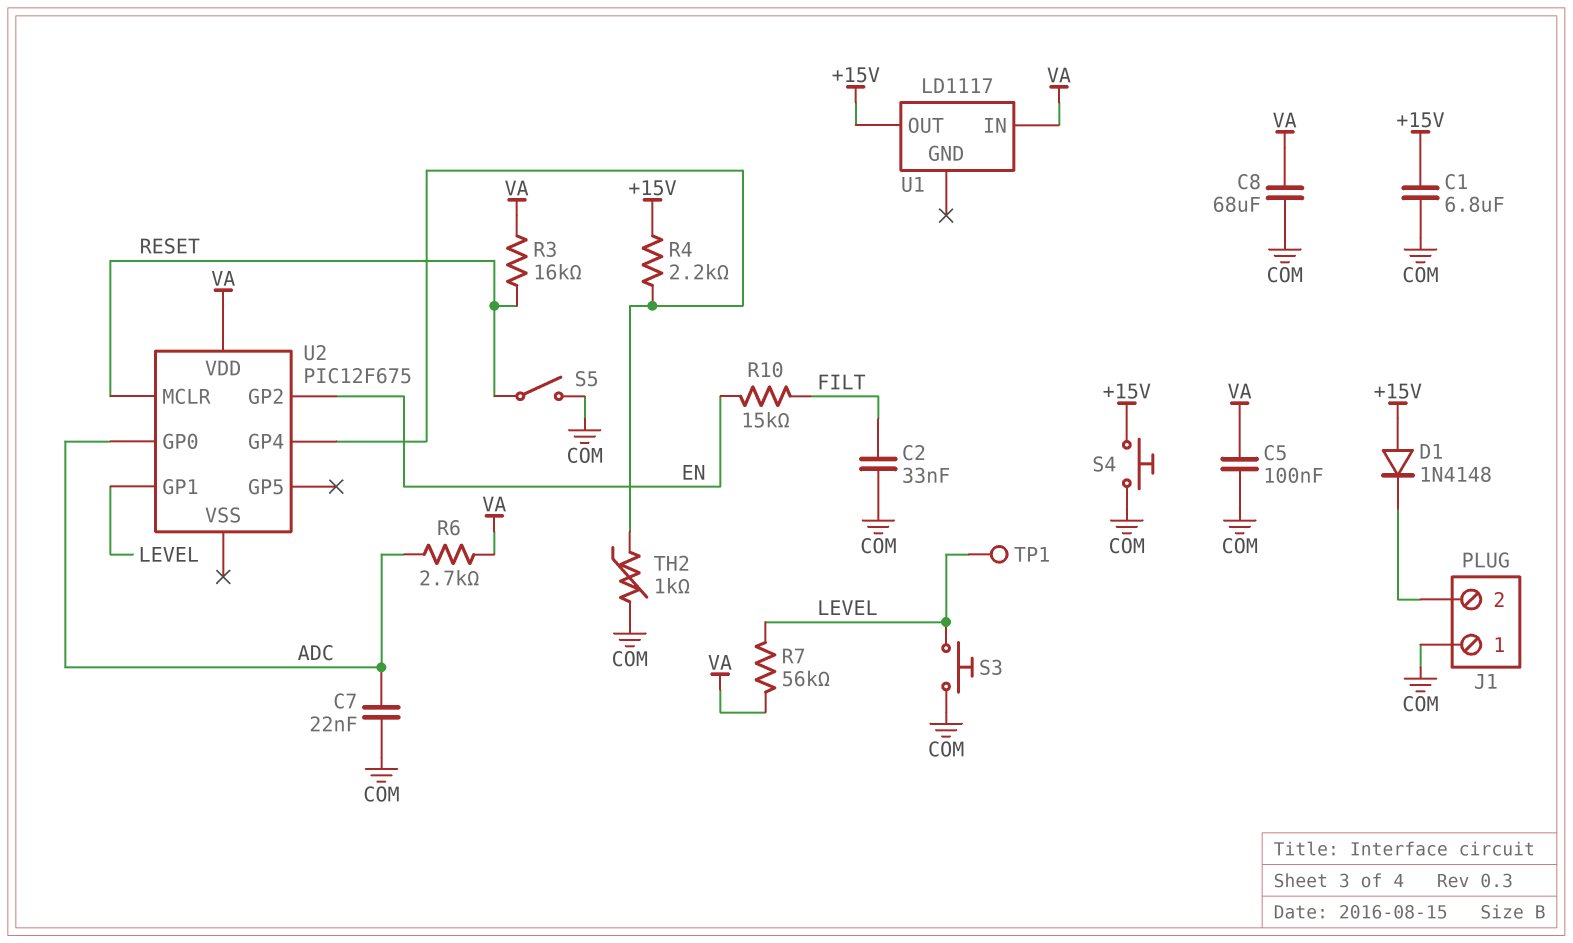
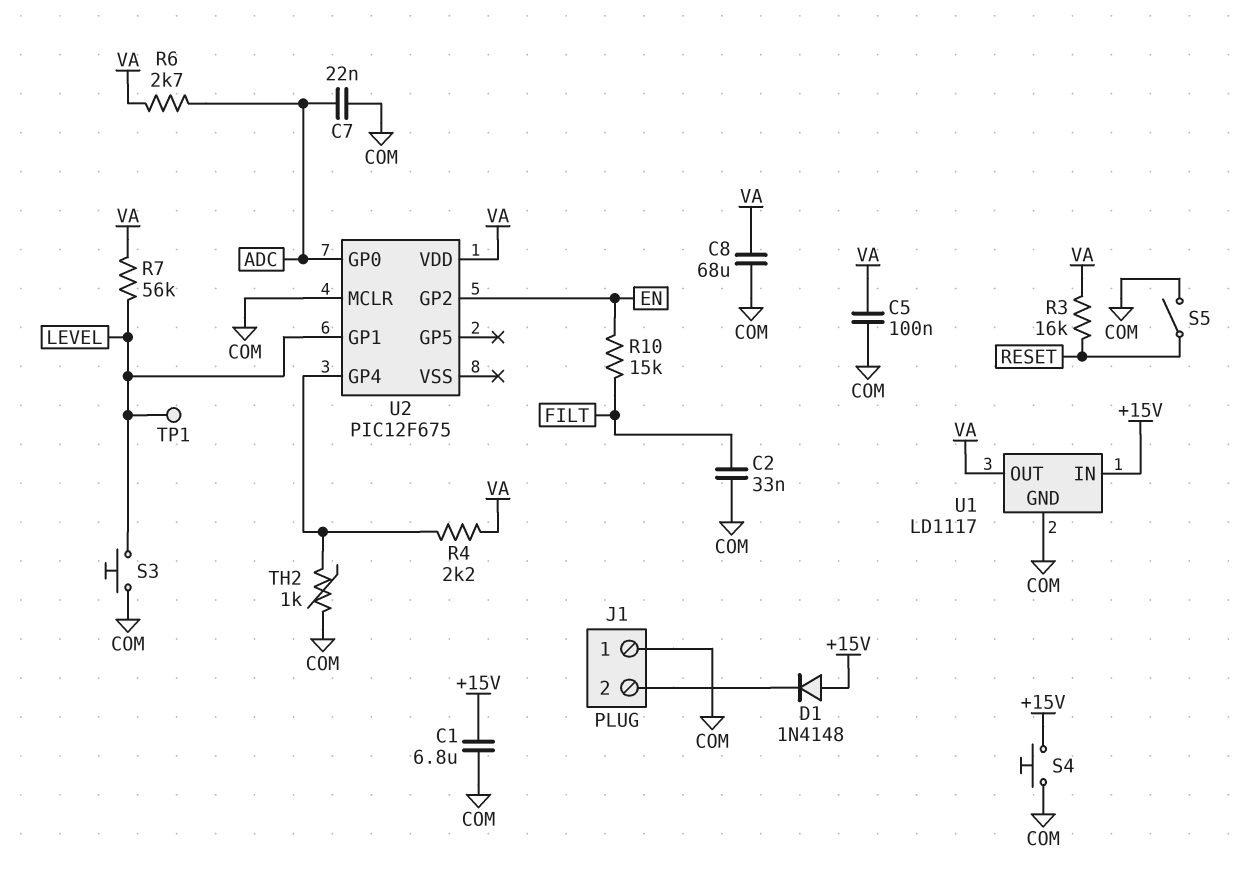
R4: 2.2k (+15V, U2/GP4) -> 2.2k (U2/GP4, VA)
U1 pin GND: none -> COM
U1 pin IN: VA -> +15V
U1 pin OUT: +15V -> VA
U2 pin MCLR: RESET -> COM

